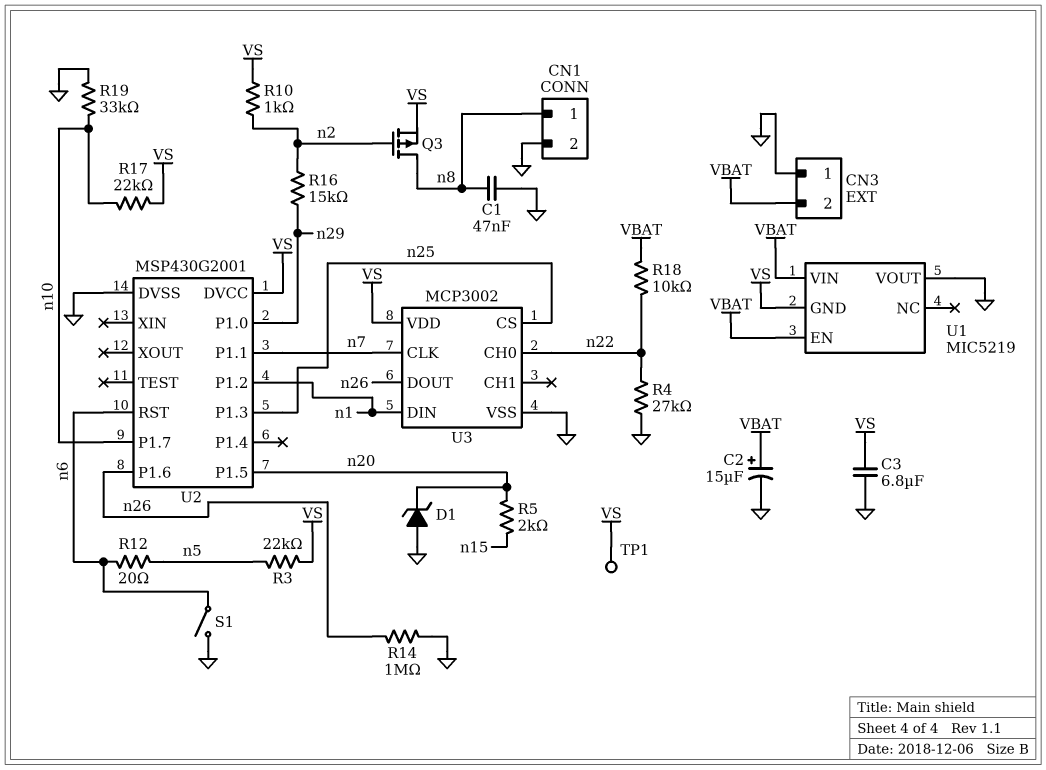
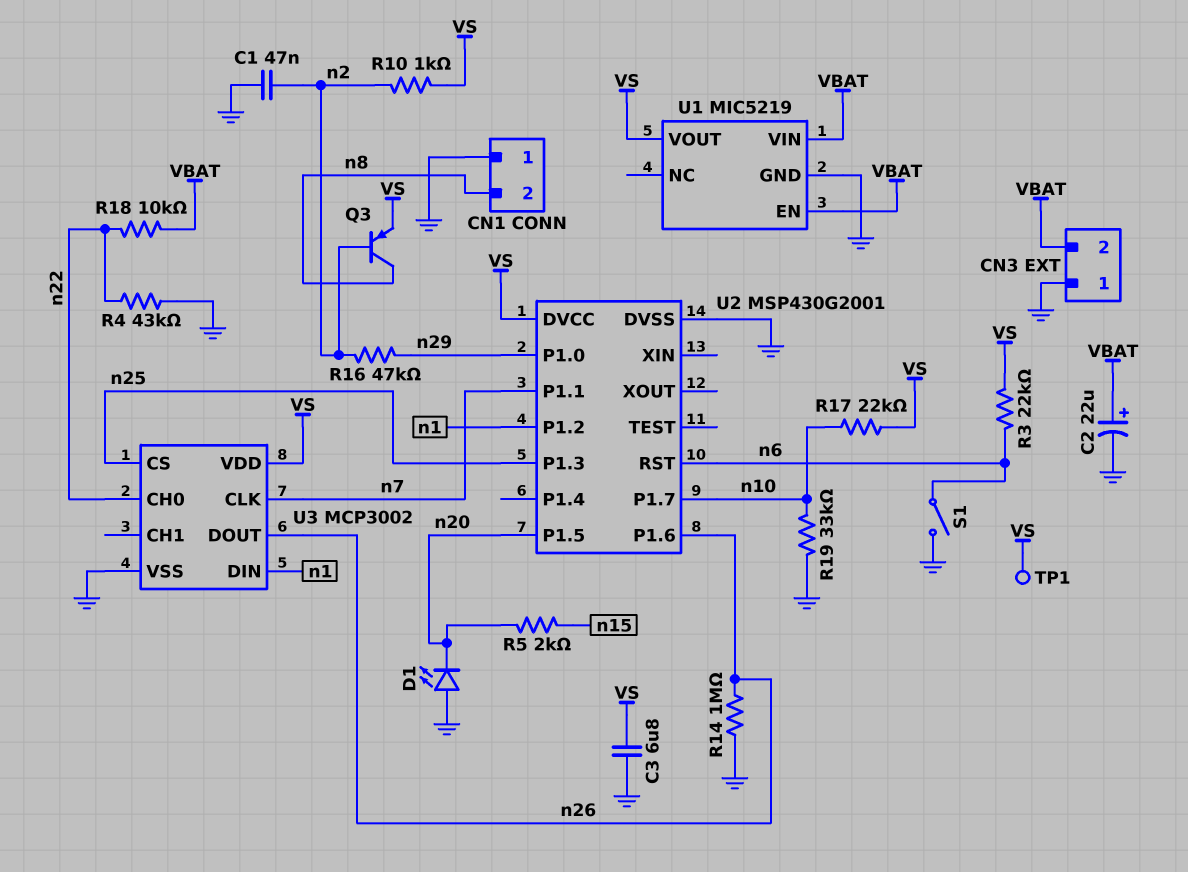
C1: 47nF (GND, n8) -> 47nF (GND, n2)
C2: 15uF (plus VBAT, minus GND) -> 22uF (plus VBAT, minus GND)
CN1 pin 1: n8 -> GND
CN1 pin 2: GND -> n8
D1: zener (A GND, K n20) -> LED (A GND, K n20)
Q3: PMOS (G n2, D n8, S VS) -> PNP (B n2, C n8, E VS)
R3: 22k (VS, n5) -> 22k (VS, n6)
R4: 27k (GND, n22) -> 43k (GND, n22)
R12: 20 (n5, n6) -> none
R16: 15k (n2, n29) -> 47k (n2, n29)
U1 pin GND: VS -> GND
U1 pin VOUT: GND -> VS

